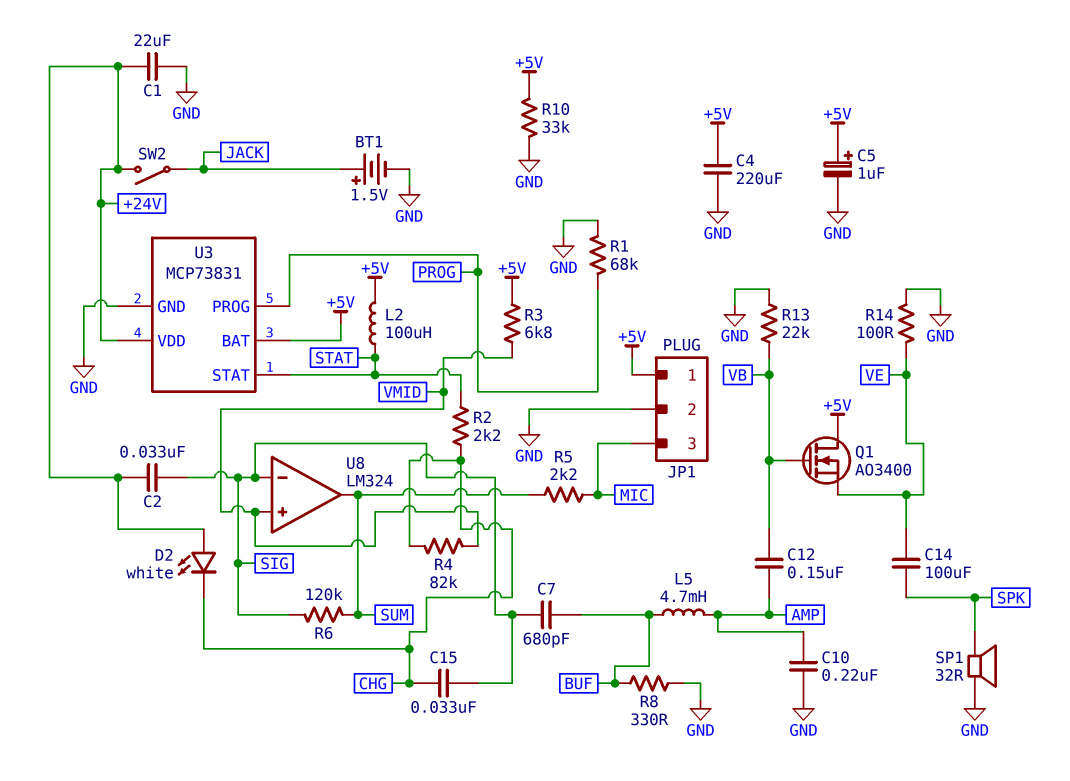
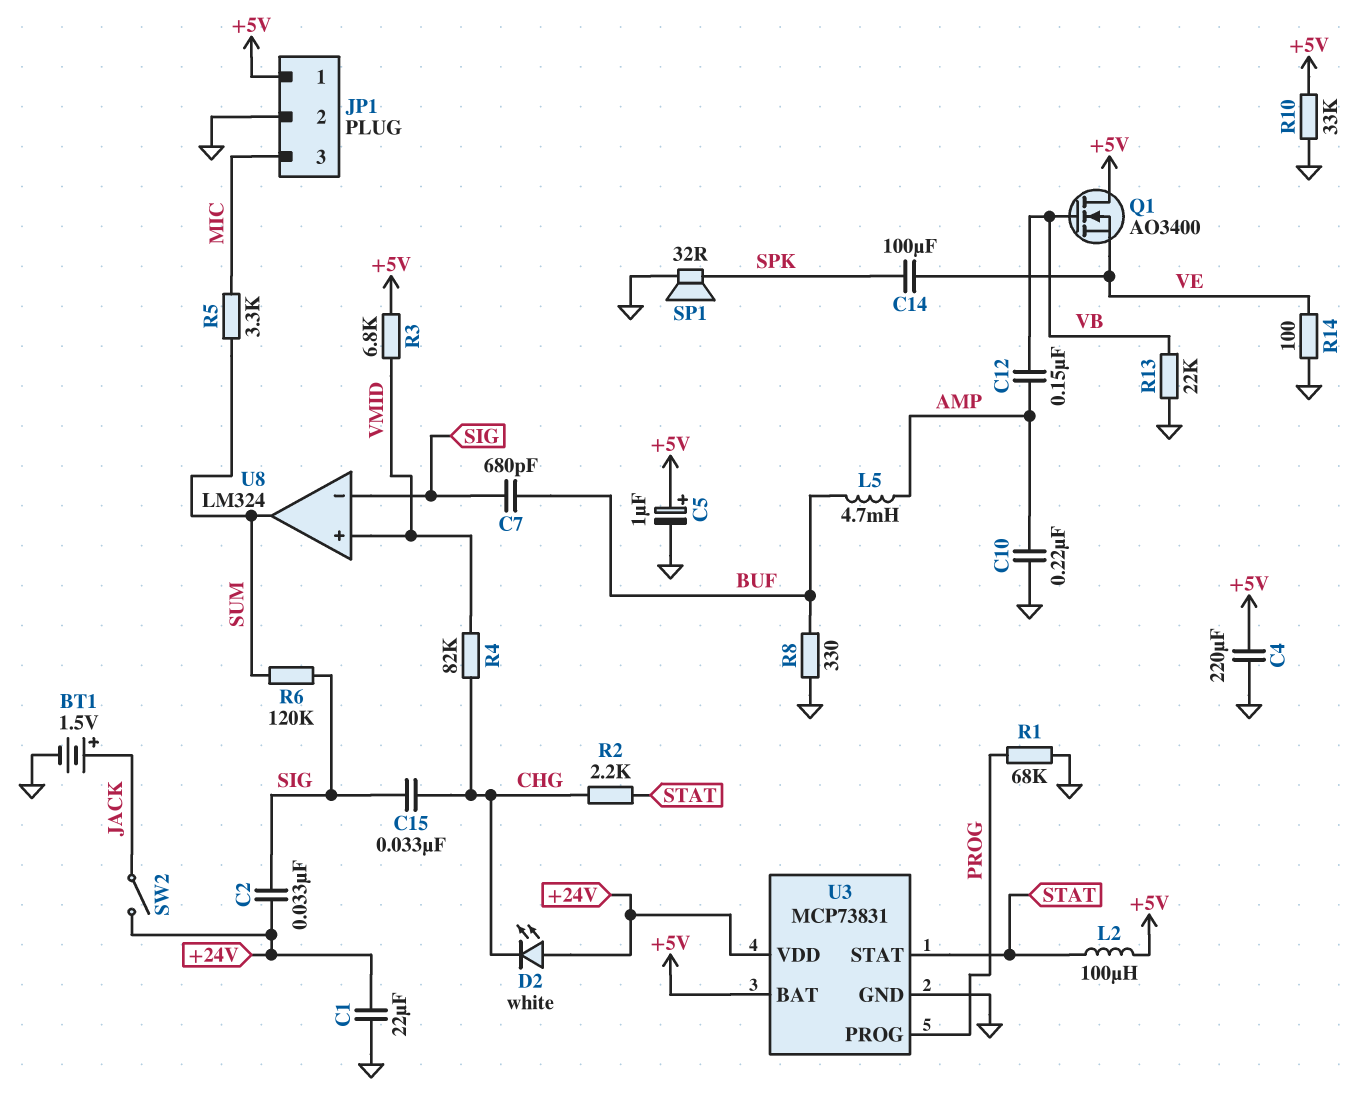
R5: 2.2k (MIC, SUM) -> 3.3k (MIC, SUM)

